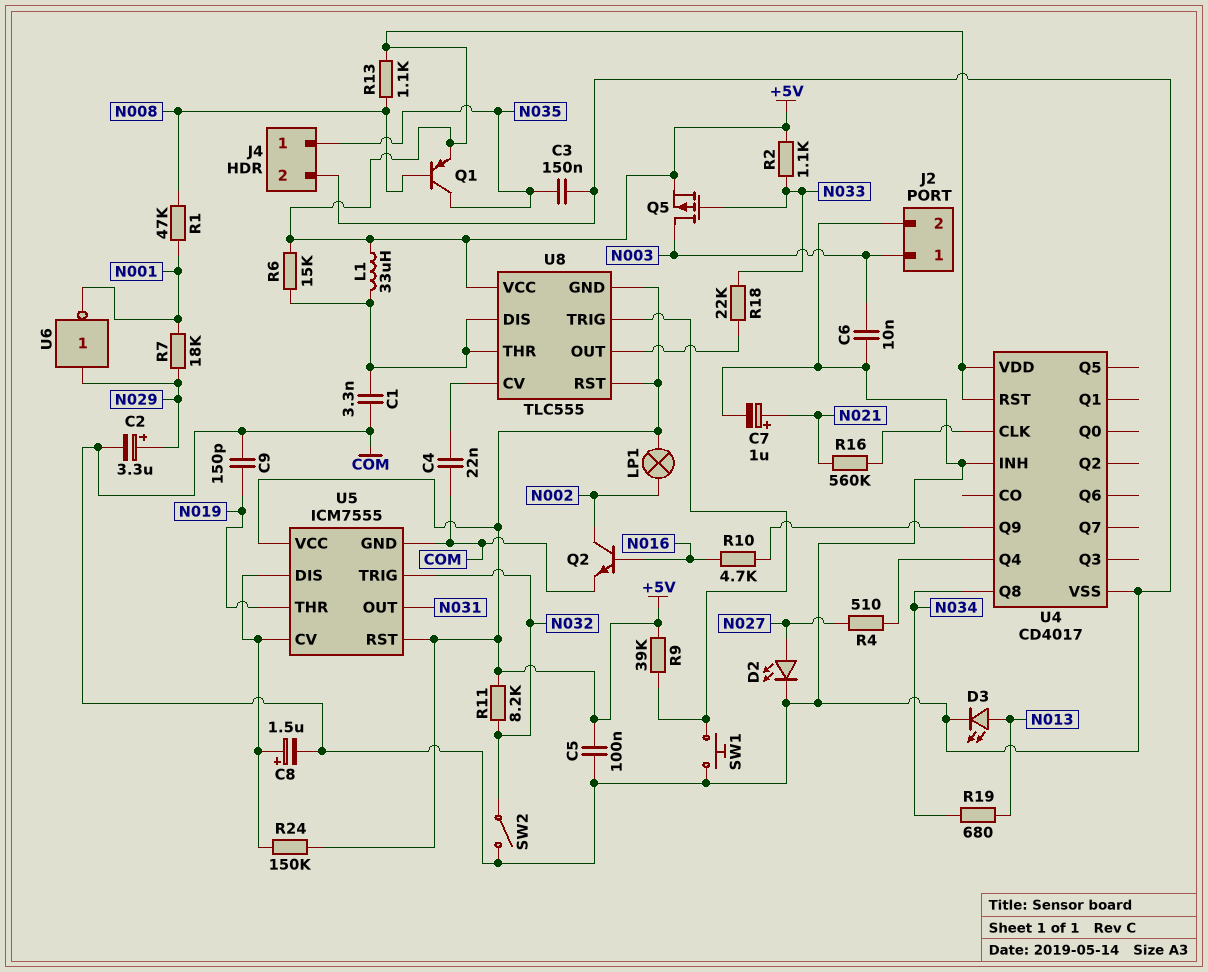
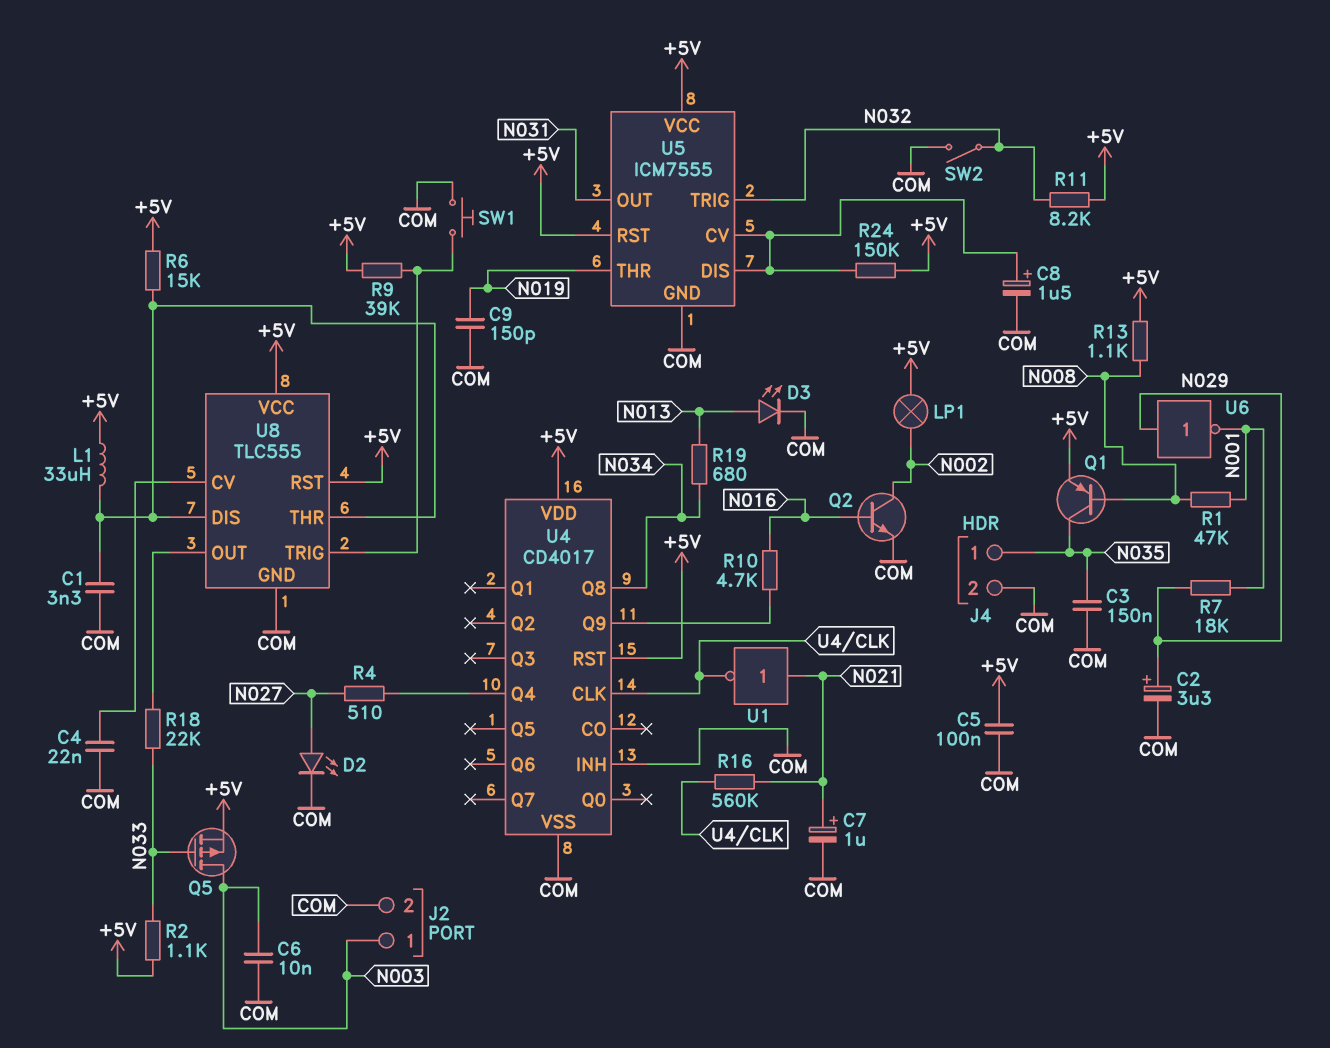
U1: none -> NOT (in N021, out U4/CLK)
U8 pin GND: +5V -> COM

